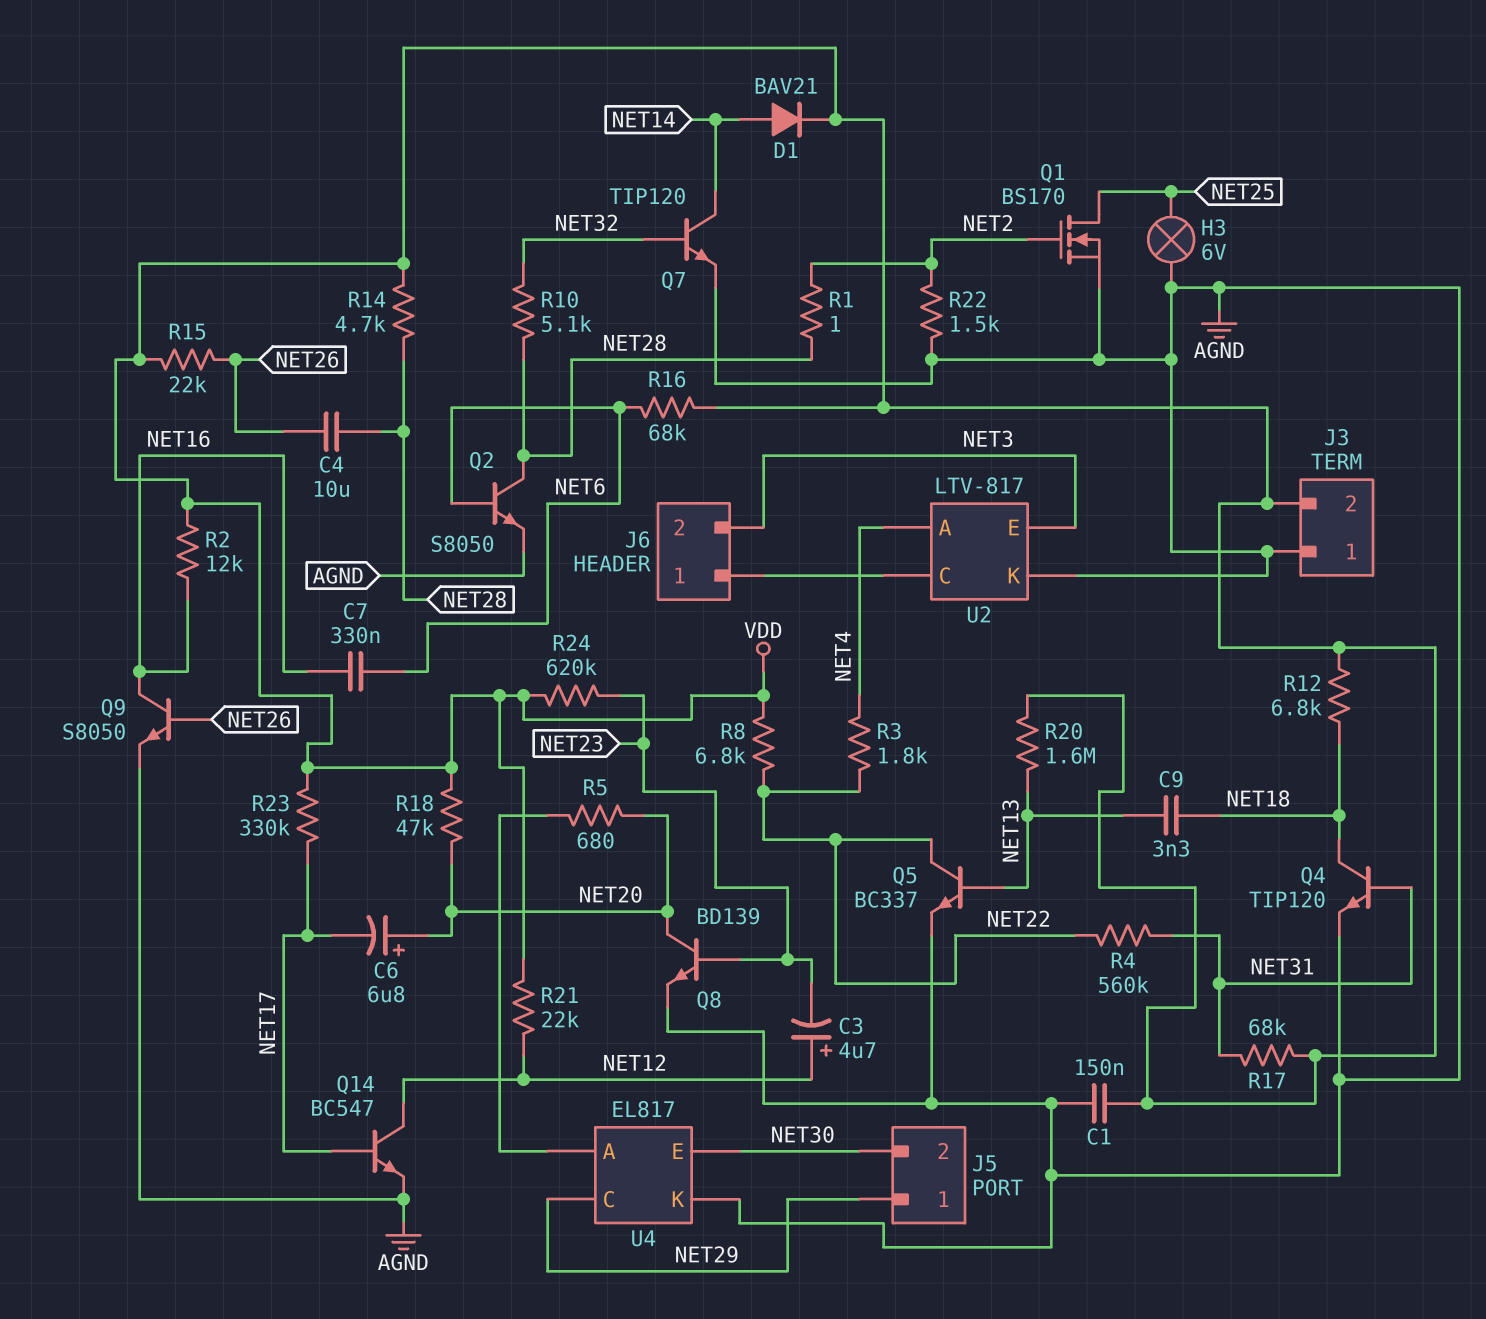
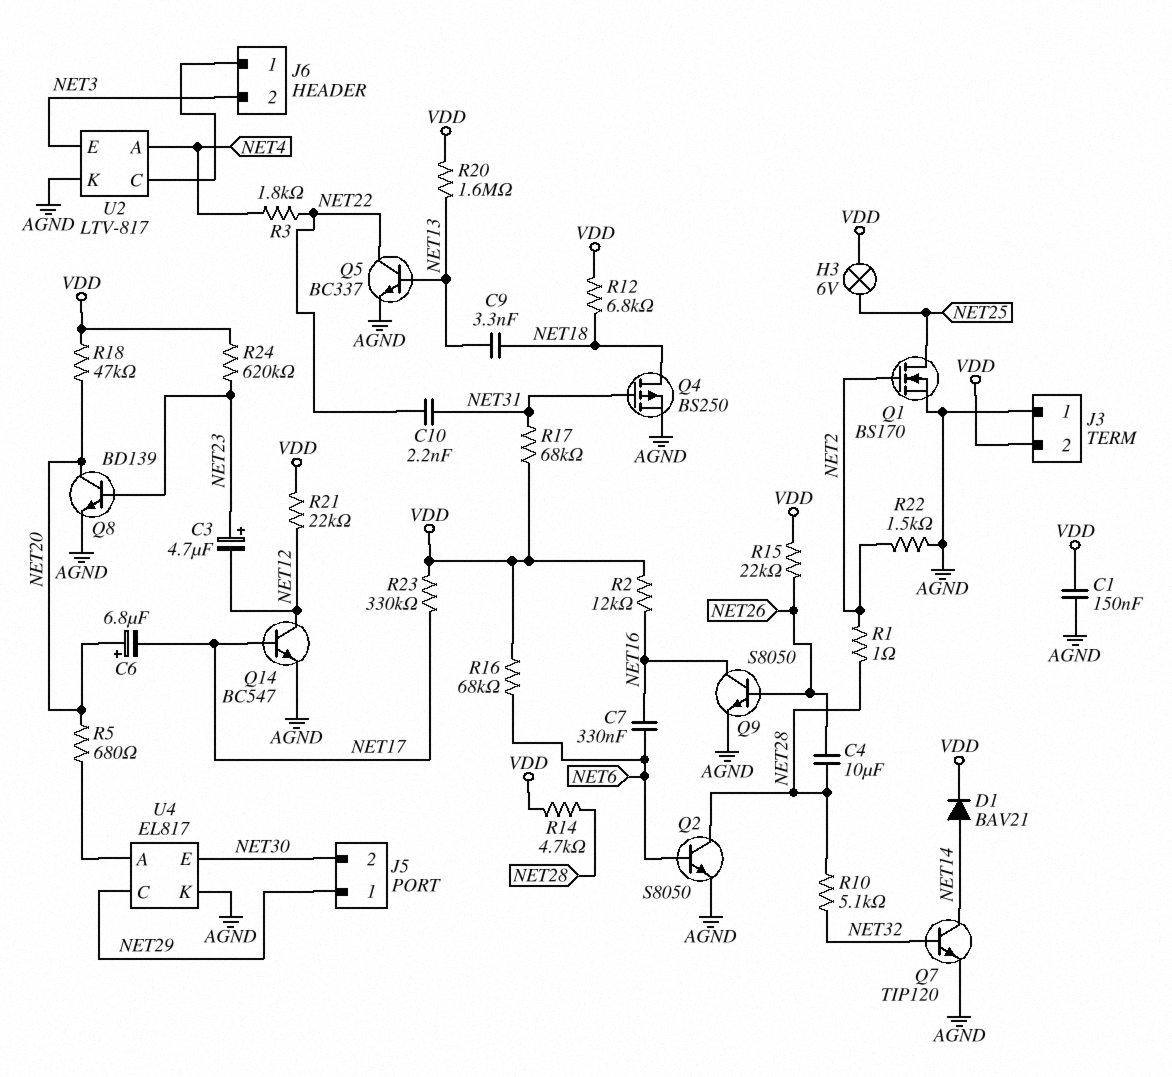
C3: 4.7uF (plus NET12, minus NET23) -> 4.7uF (plus NET23, minus NET12)
C10: none -> 2.2nF (NET22, NET31)
H3: lamp 6V (AGND, NET25) -> lamp 6V (NET25, VDD)
Q4: NPN TIP120 (B NET31, C NET18, E AGND) -> PMOS BS250 (G NET31, D NET18, S AGND)
R4: 560k (NET22, NET31) -> none
R8: 6.8k (NET22, VDD) -> none

